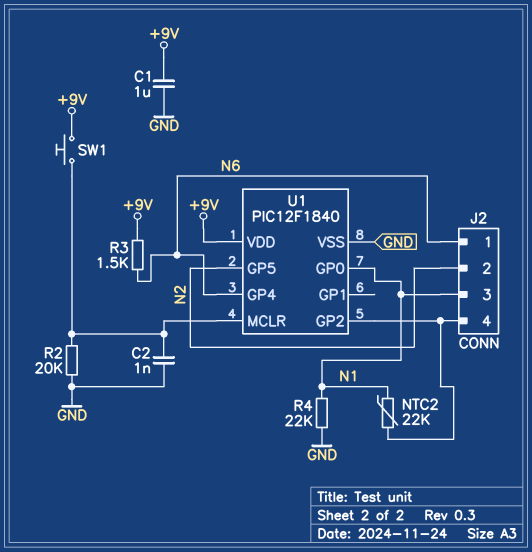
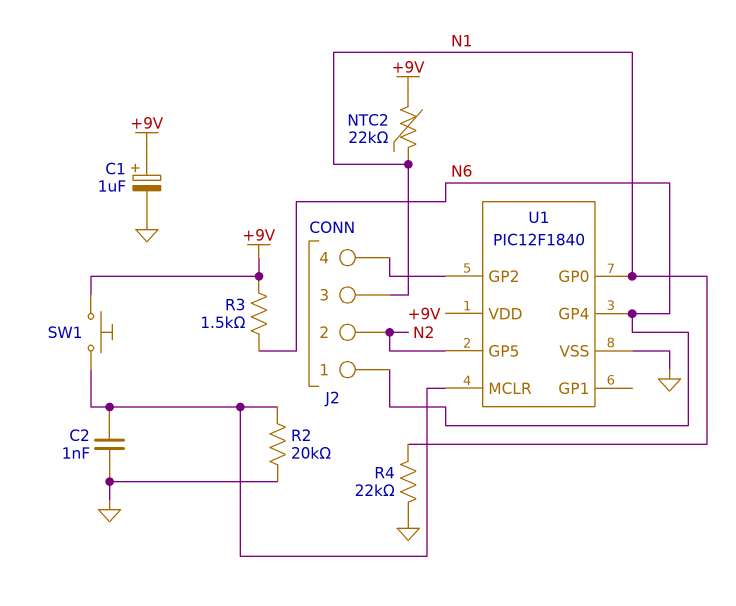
C1: 1uF (+9V, GND) -> 1uF (plus +9V, minus GND)
NTC2: 22k (J2/4, N1) -> 22k (+9V, N1)

